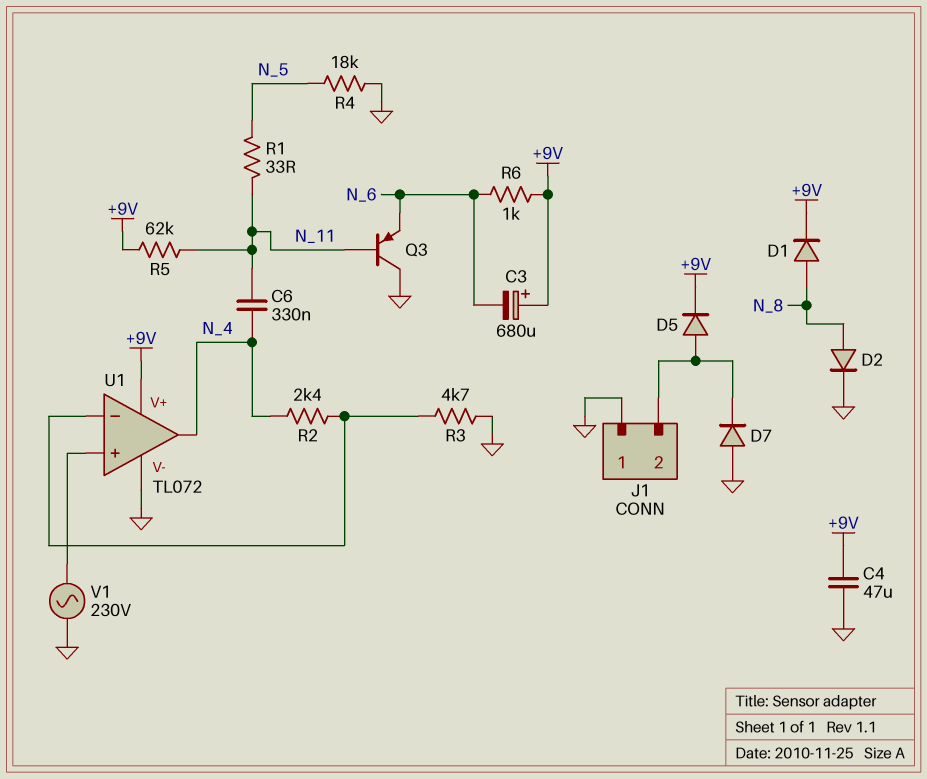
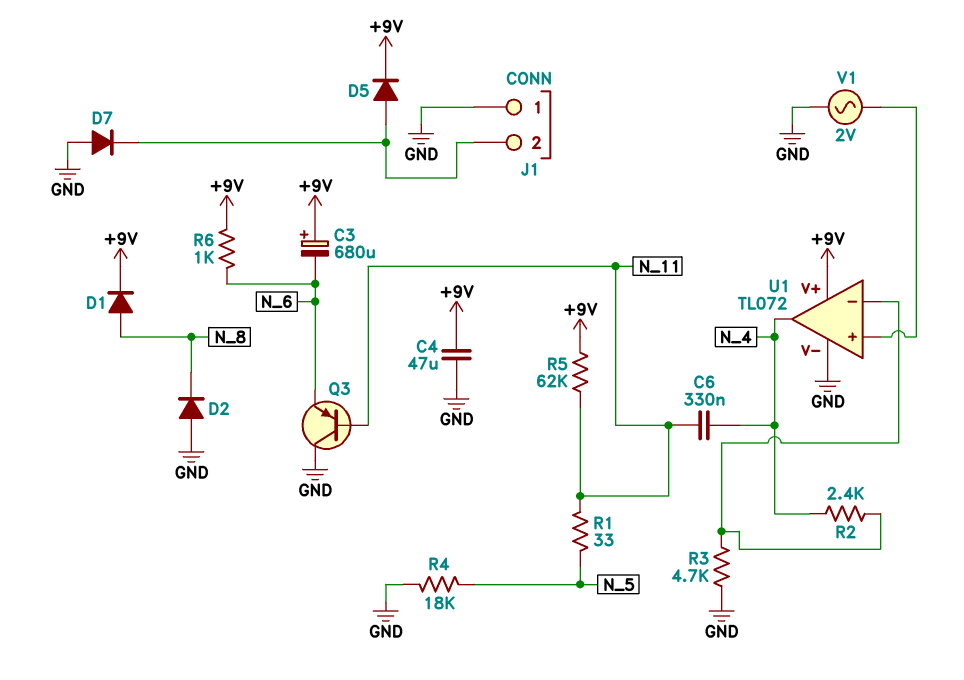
D2: diode (A N_8, K GND) -> diode (A GND, K N_8)
V1: AC 230V (GND, U1/in+) -> AC 2V (GND, U1/in+)

